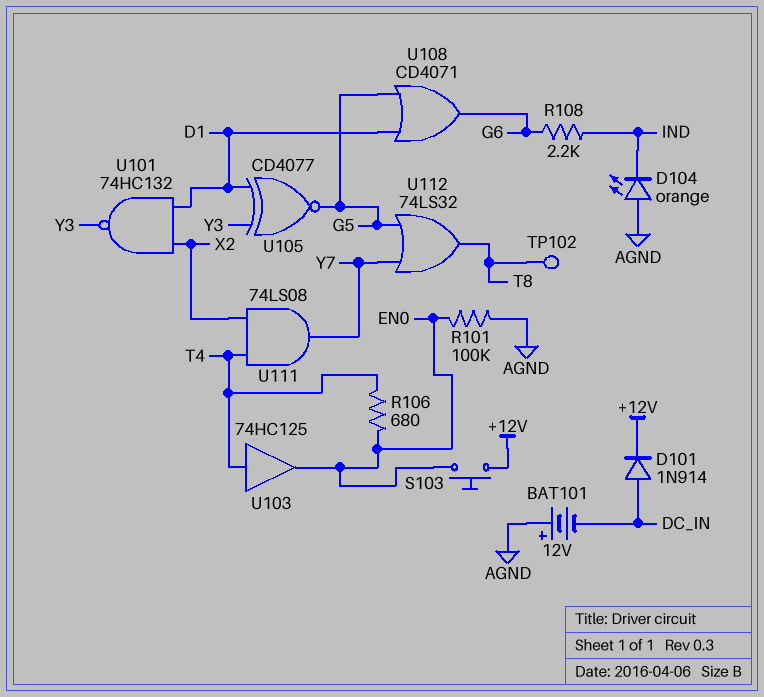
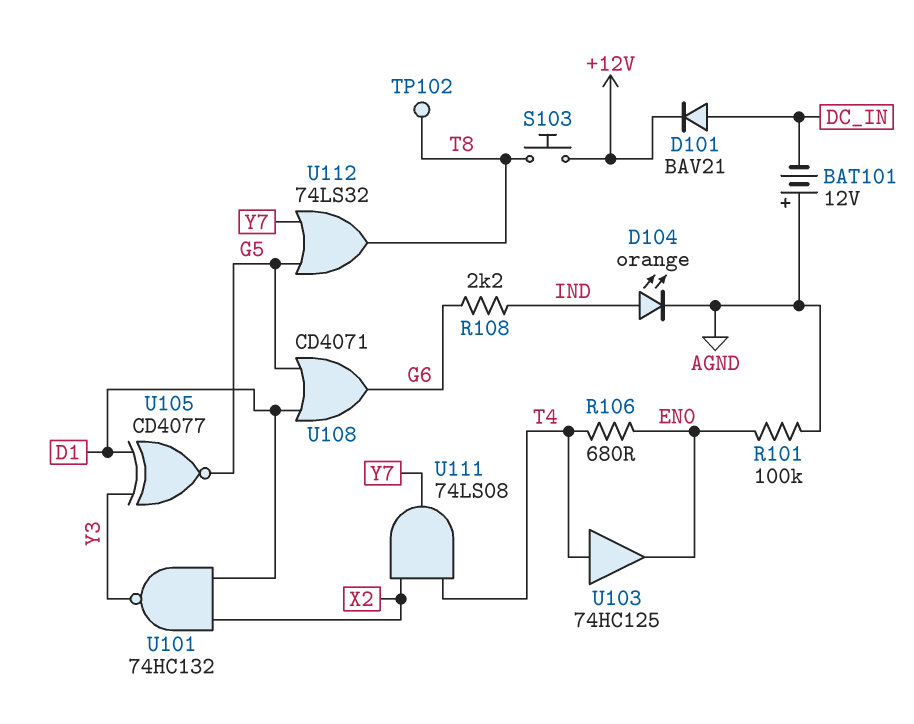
D101: diode 1N914 (A DC_IN, K +12V) -> diode BAV21 (A DC_IN, K +12V)
D104: LED orange (A AGND, K IND) -> LED orange (A IND, K AGND)
S103: button (+12V, EN0) -> button (+12V, T8)

